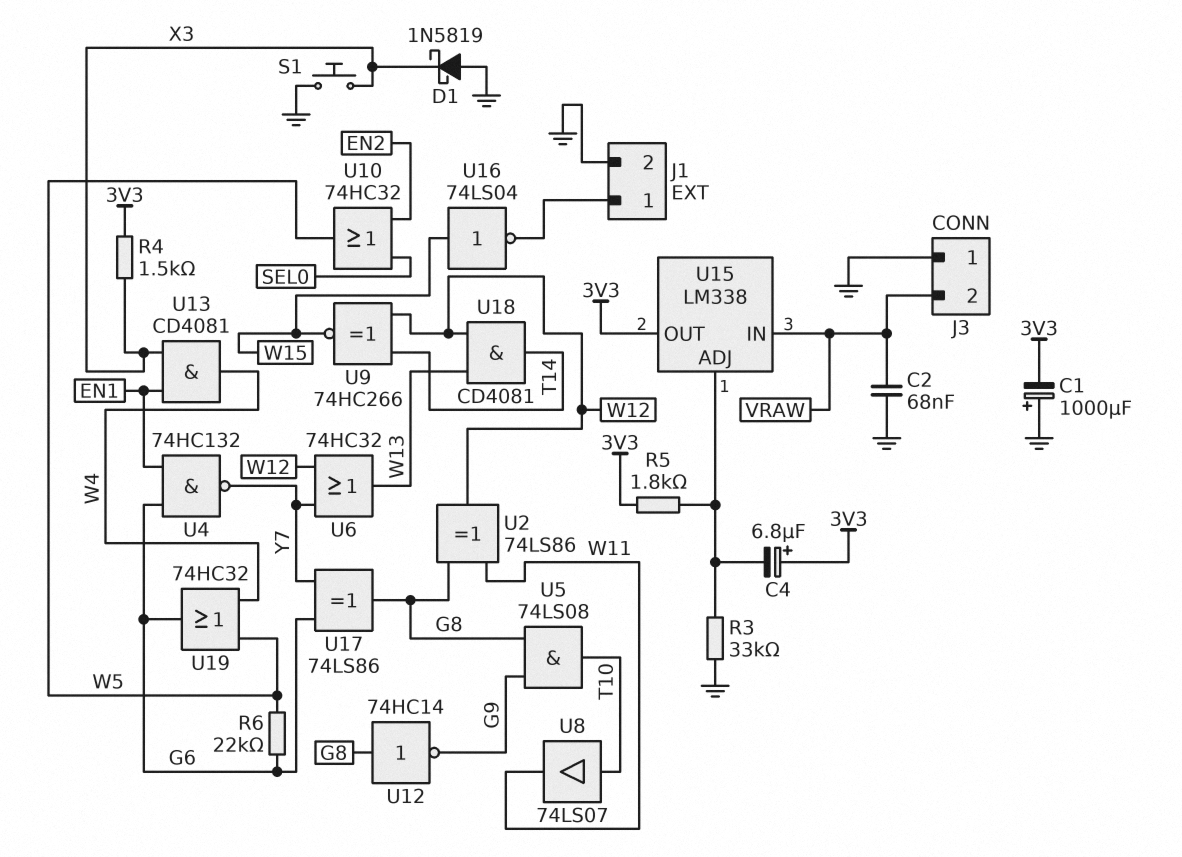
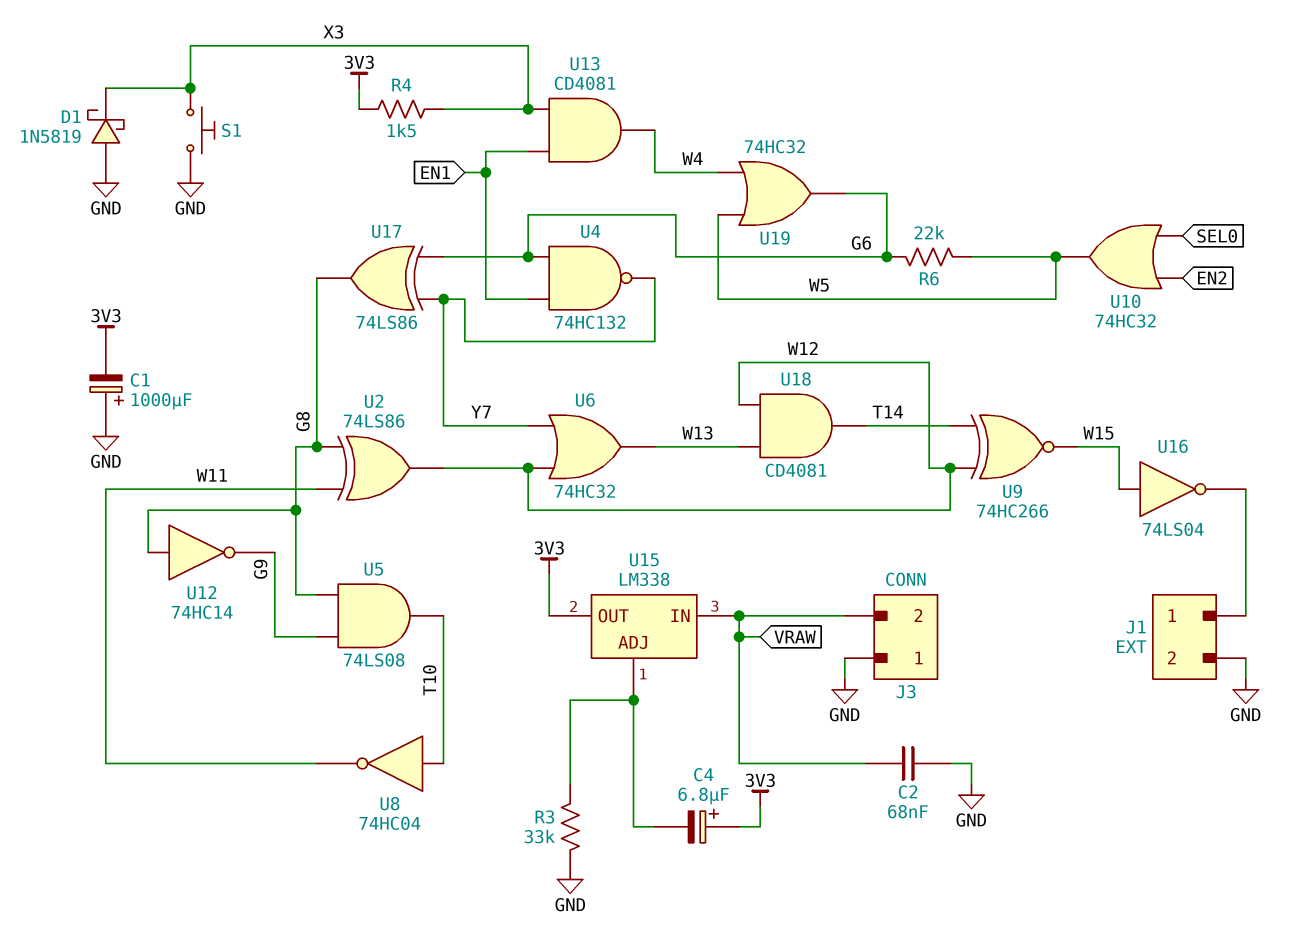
R5: 1.8k (3V3, U15/ADJ) -> none
U8: buffer 74LS07 (in T10, out W11) -> NOT 74HC04 (in T10, out W11)

